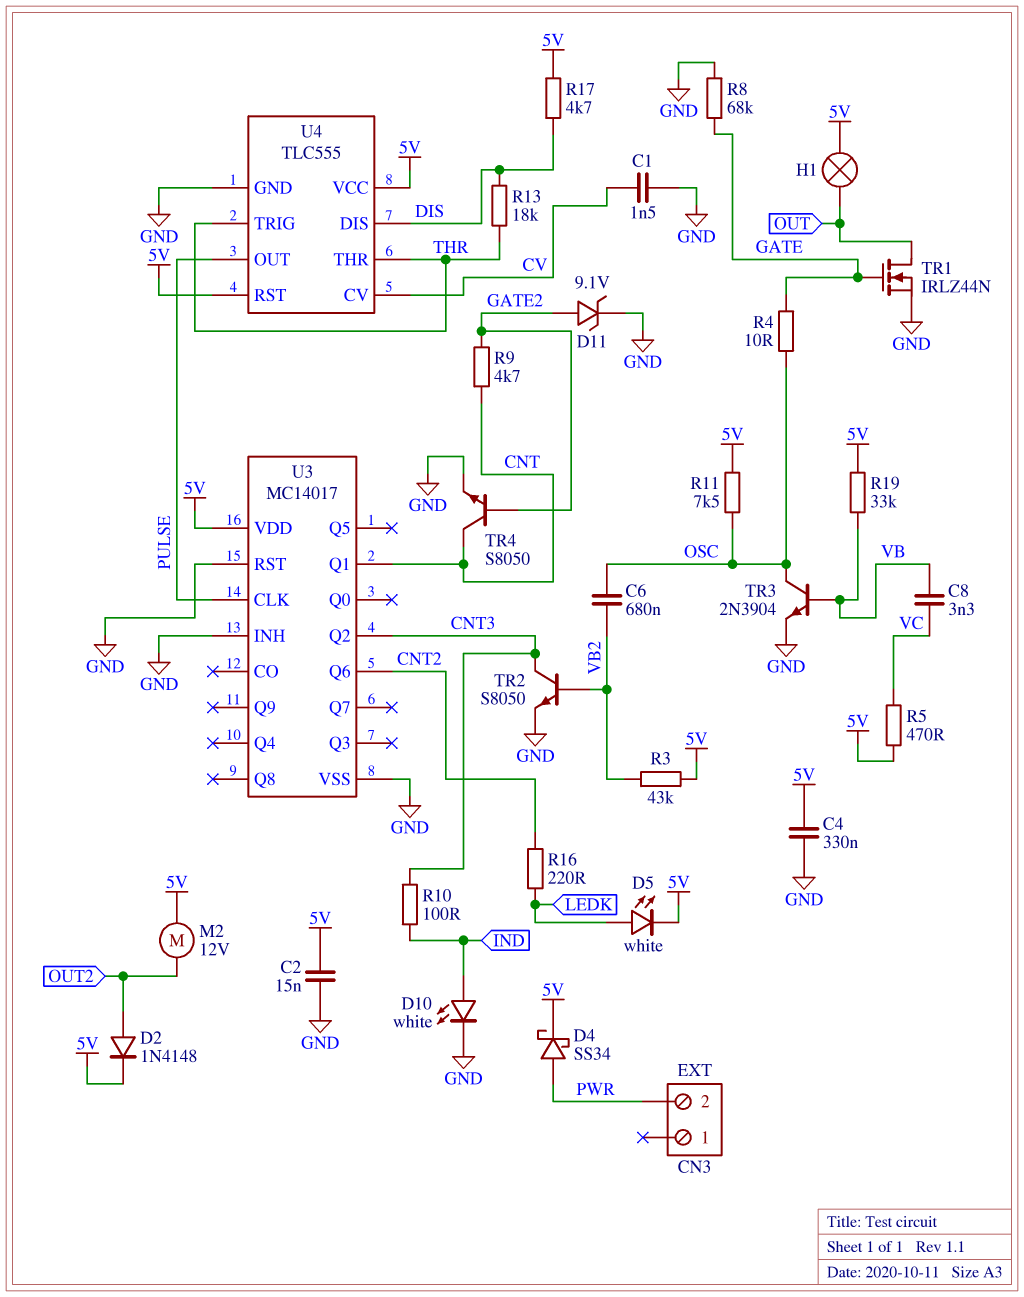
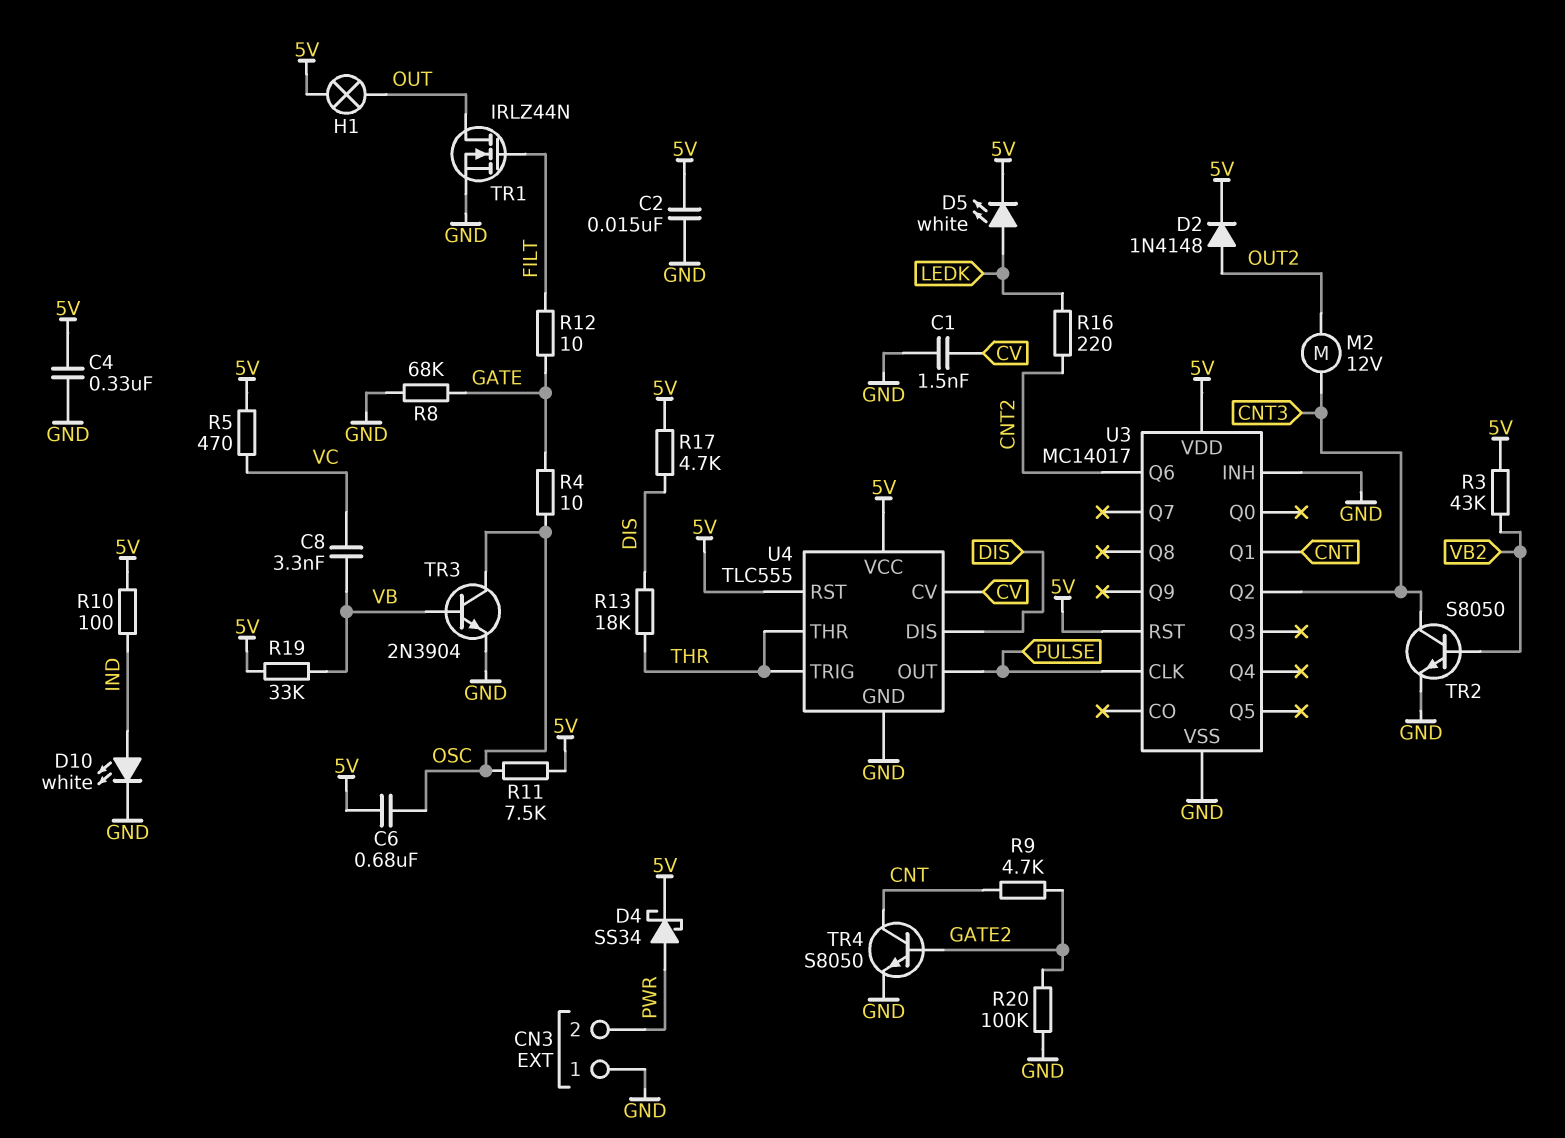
C6: 680nF (OSC, VB2) -> 680nF (5V, OSC)
CN3 pin 1: none -> GND
D11: zener 9.1V (A GATE2, K GND) -> none
M2: motor 12V (5V, OUT2) -> motor 12V (CNT3, OUT2)
R10: 100 (CNT3, IND) -> 100 (5V, IND)
R12: none -> 10 (FILT, GATE)
R20: none -> 100k (GATE2, GND)
TR1: NMOS IRLZ44N (G GATE, D OUT, S GND) -> NMOS IRLZ44N (G FILT, D OUT, S GND)
U3 pin RST: GND -> 5V

